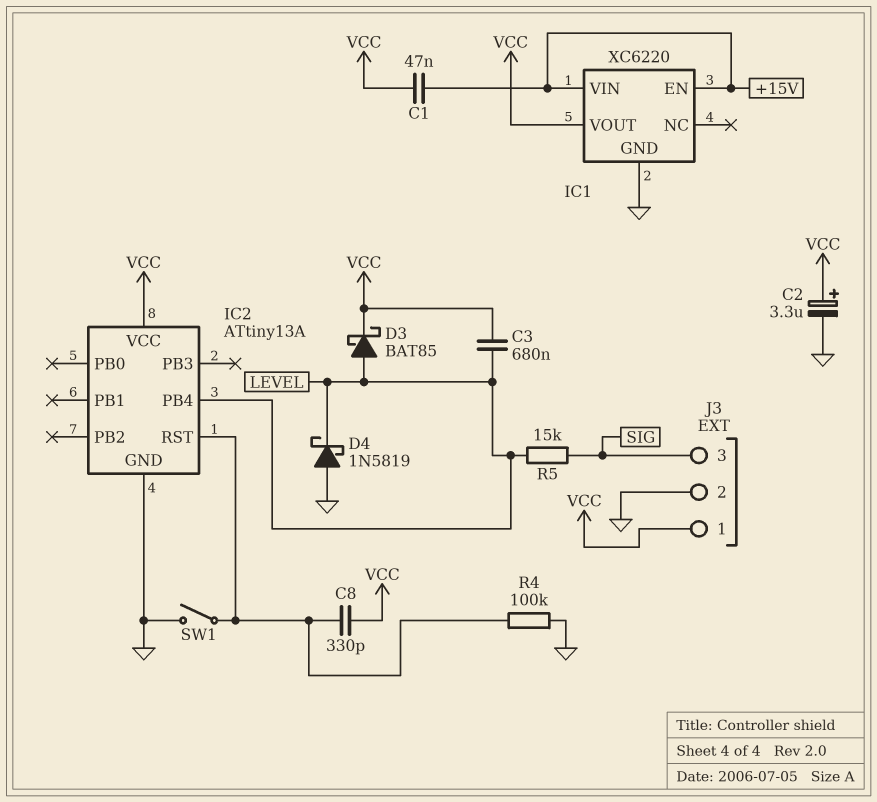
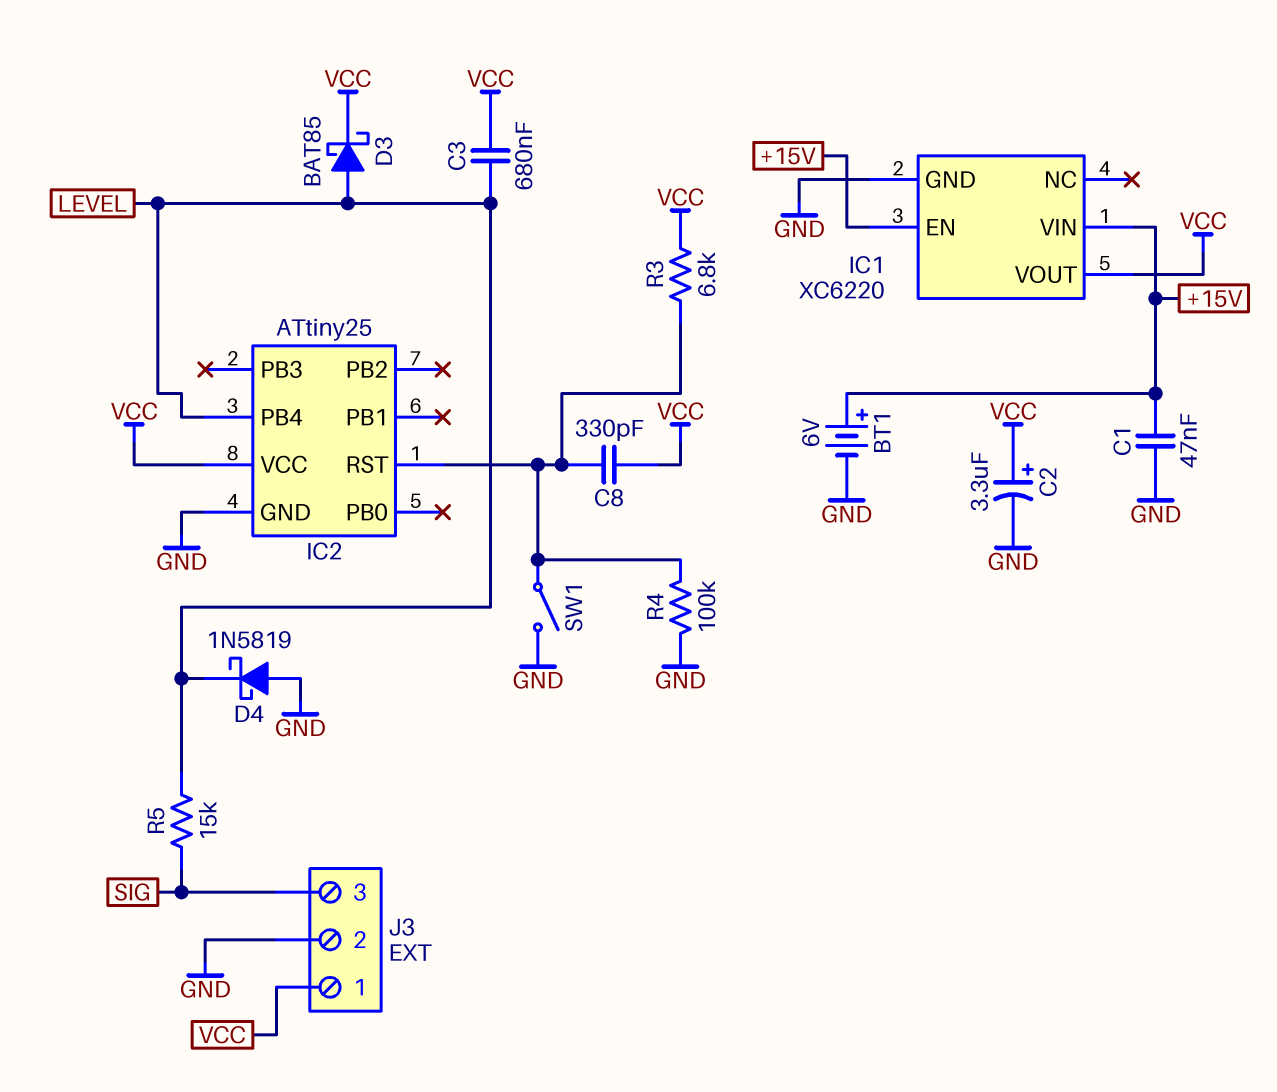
BT1: none -> 6V (plus +15V, minus GND)
C1: 47nF (+15V, VCC) -> 47nF (+15V, GND)
IC2: ATtiny13A -> ATtiny25
R3: none -> 6.8k (IC2/RST, VCC)

